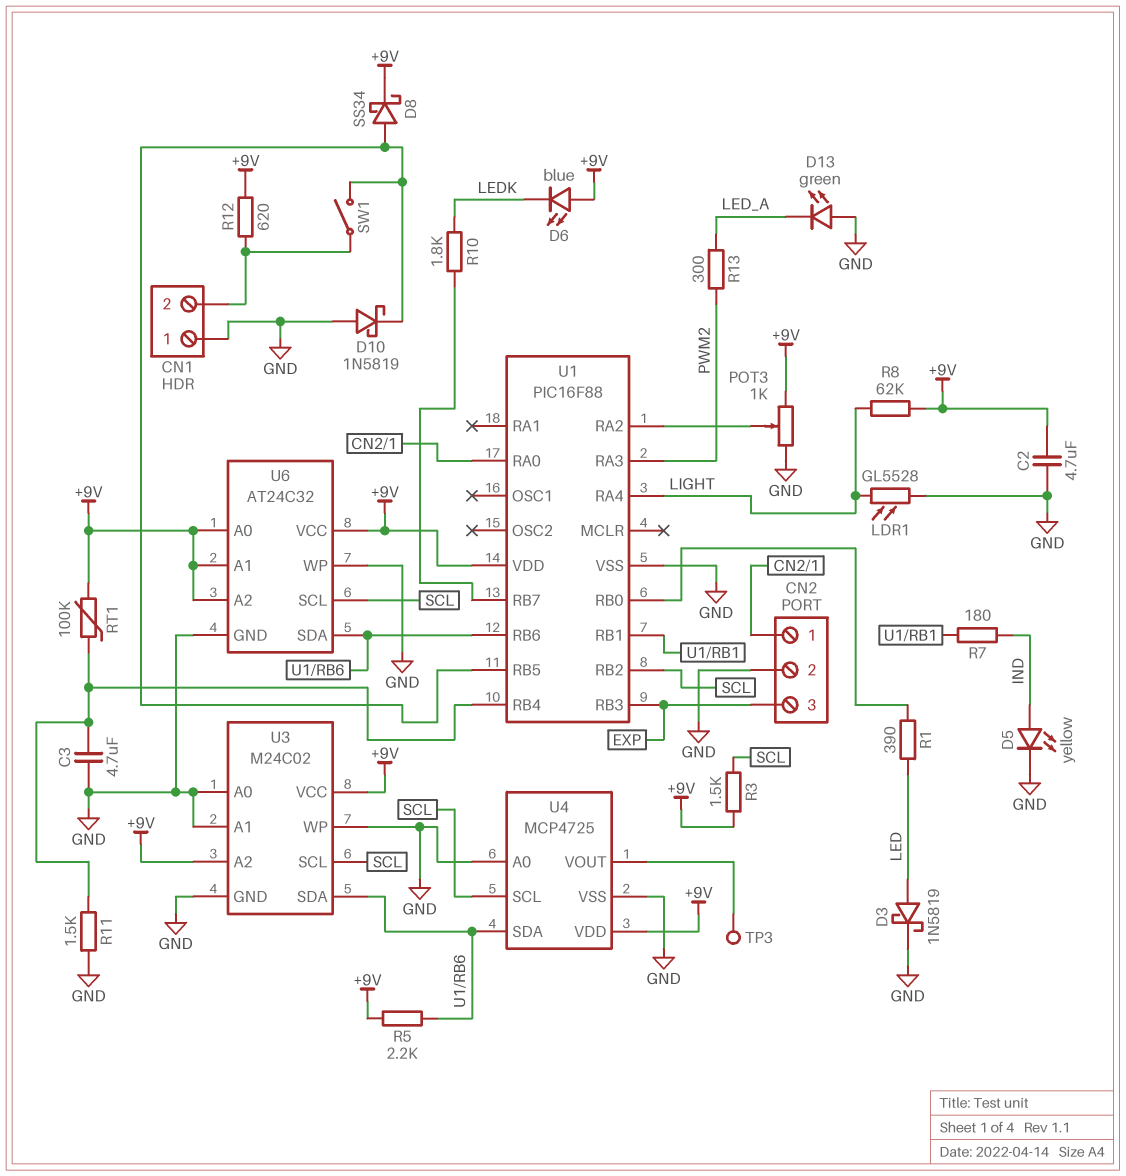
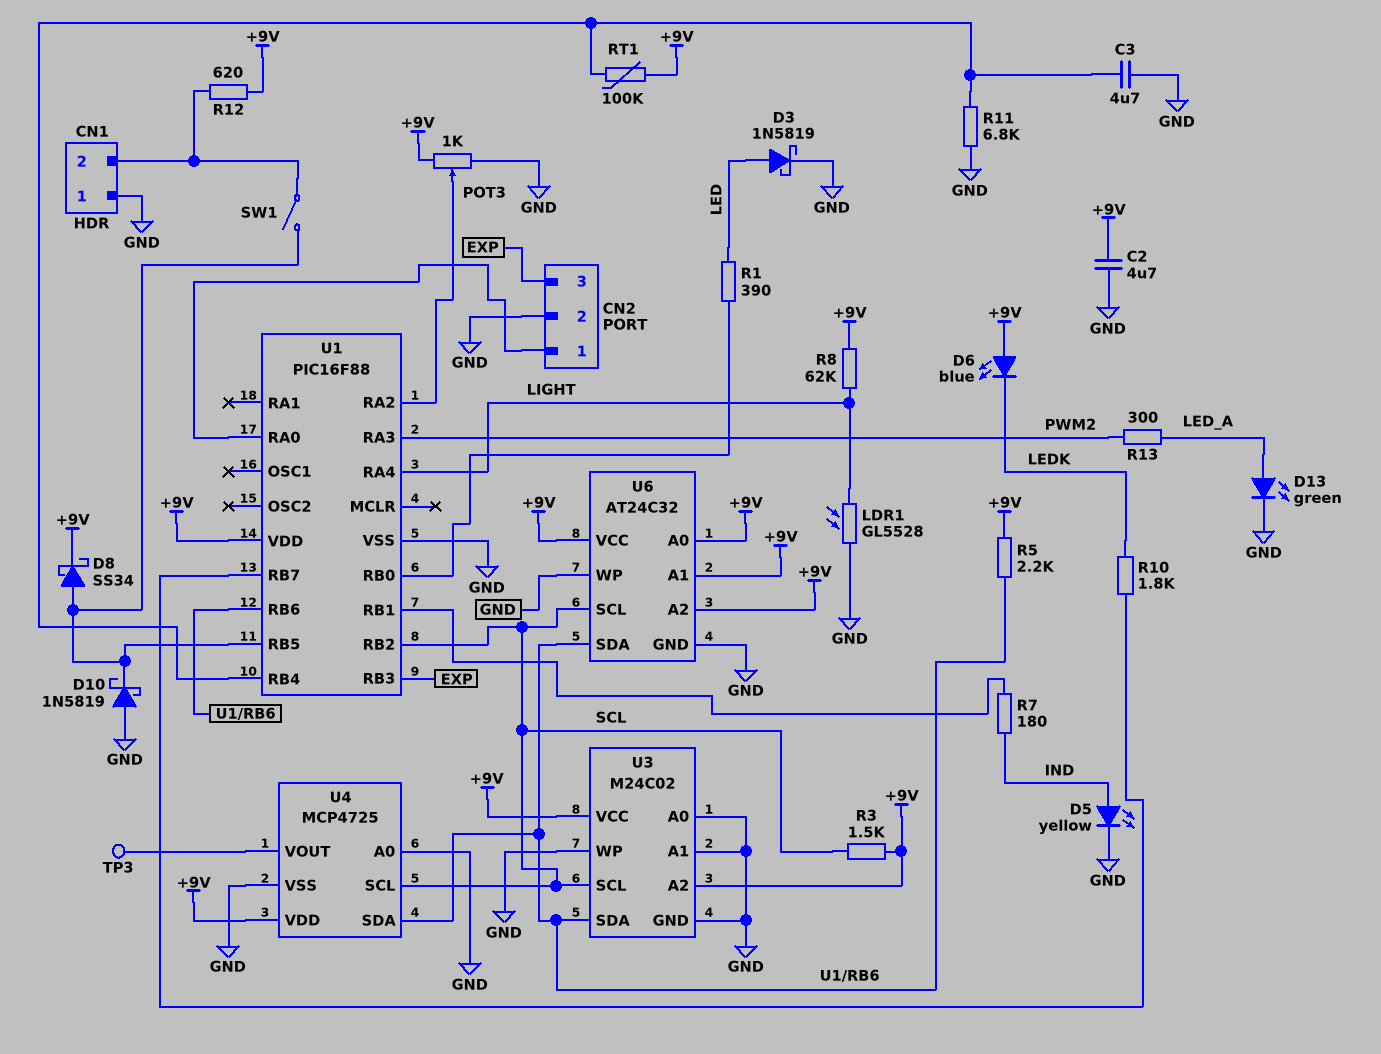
D13: LED green (A GND, K LED_A) -> LED green (A LED_A, K GND)
R11: 1.5k (GND, U1/RB4) -> 6.8k (GND, U1/RB4)

